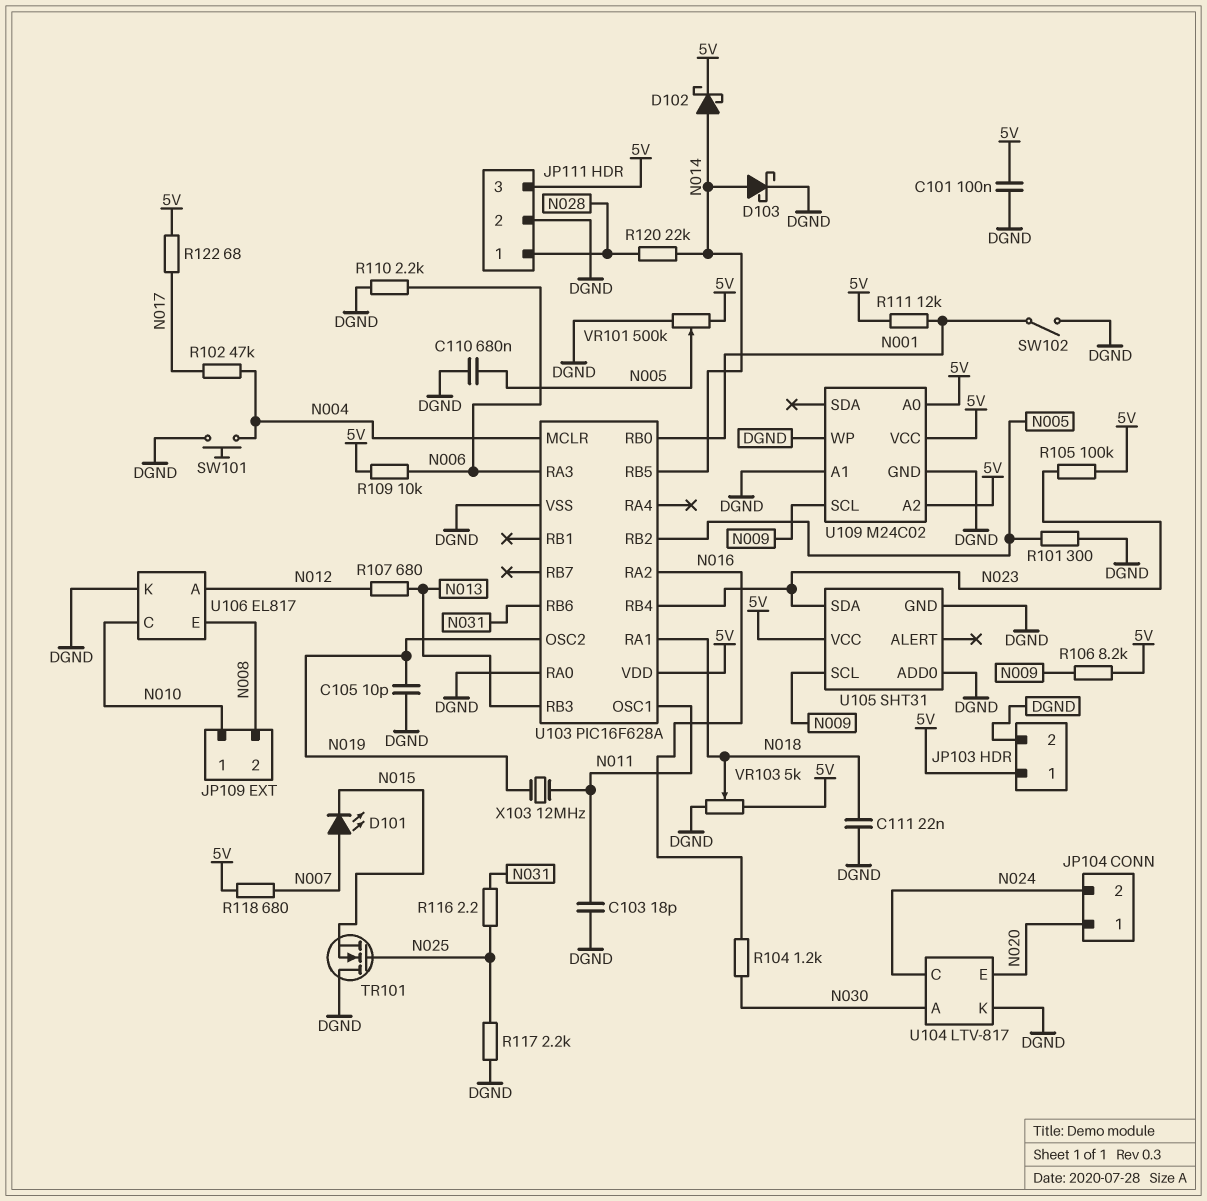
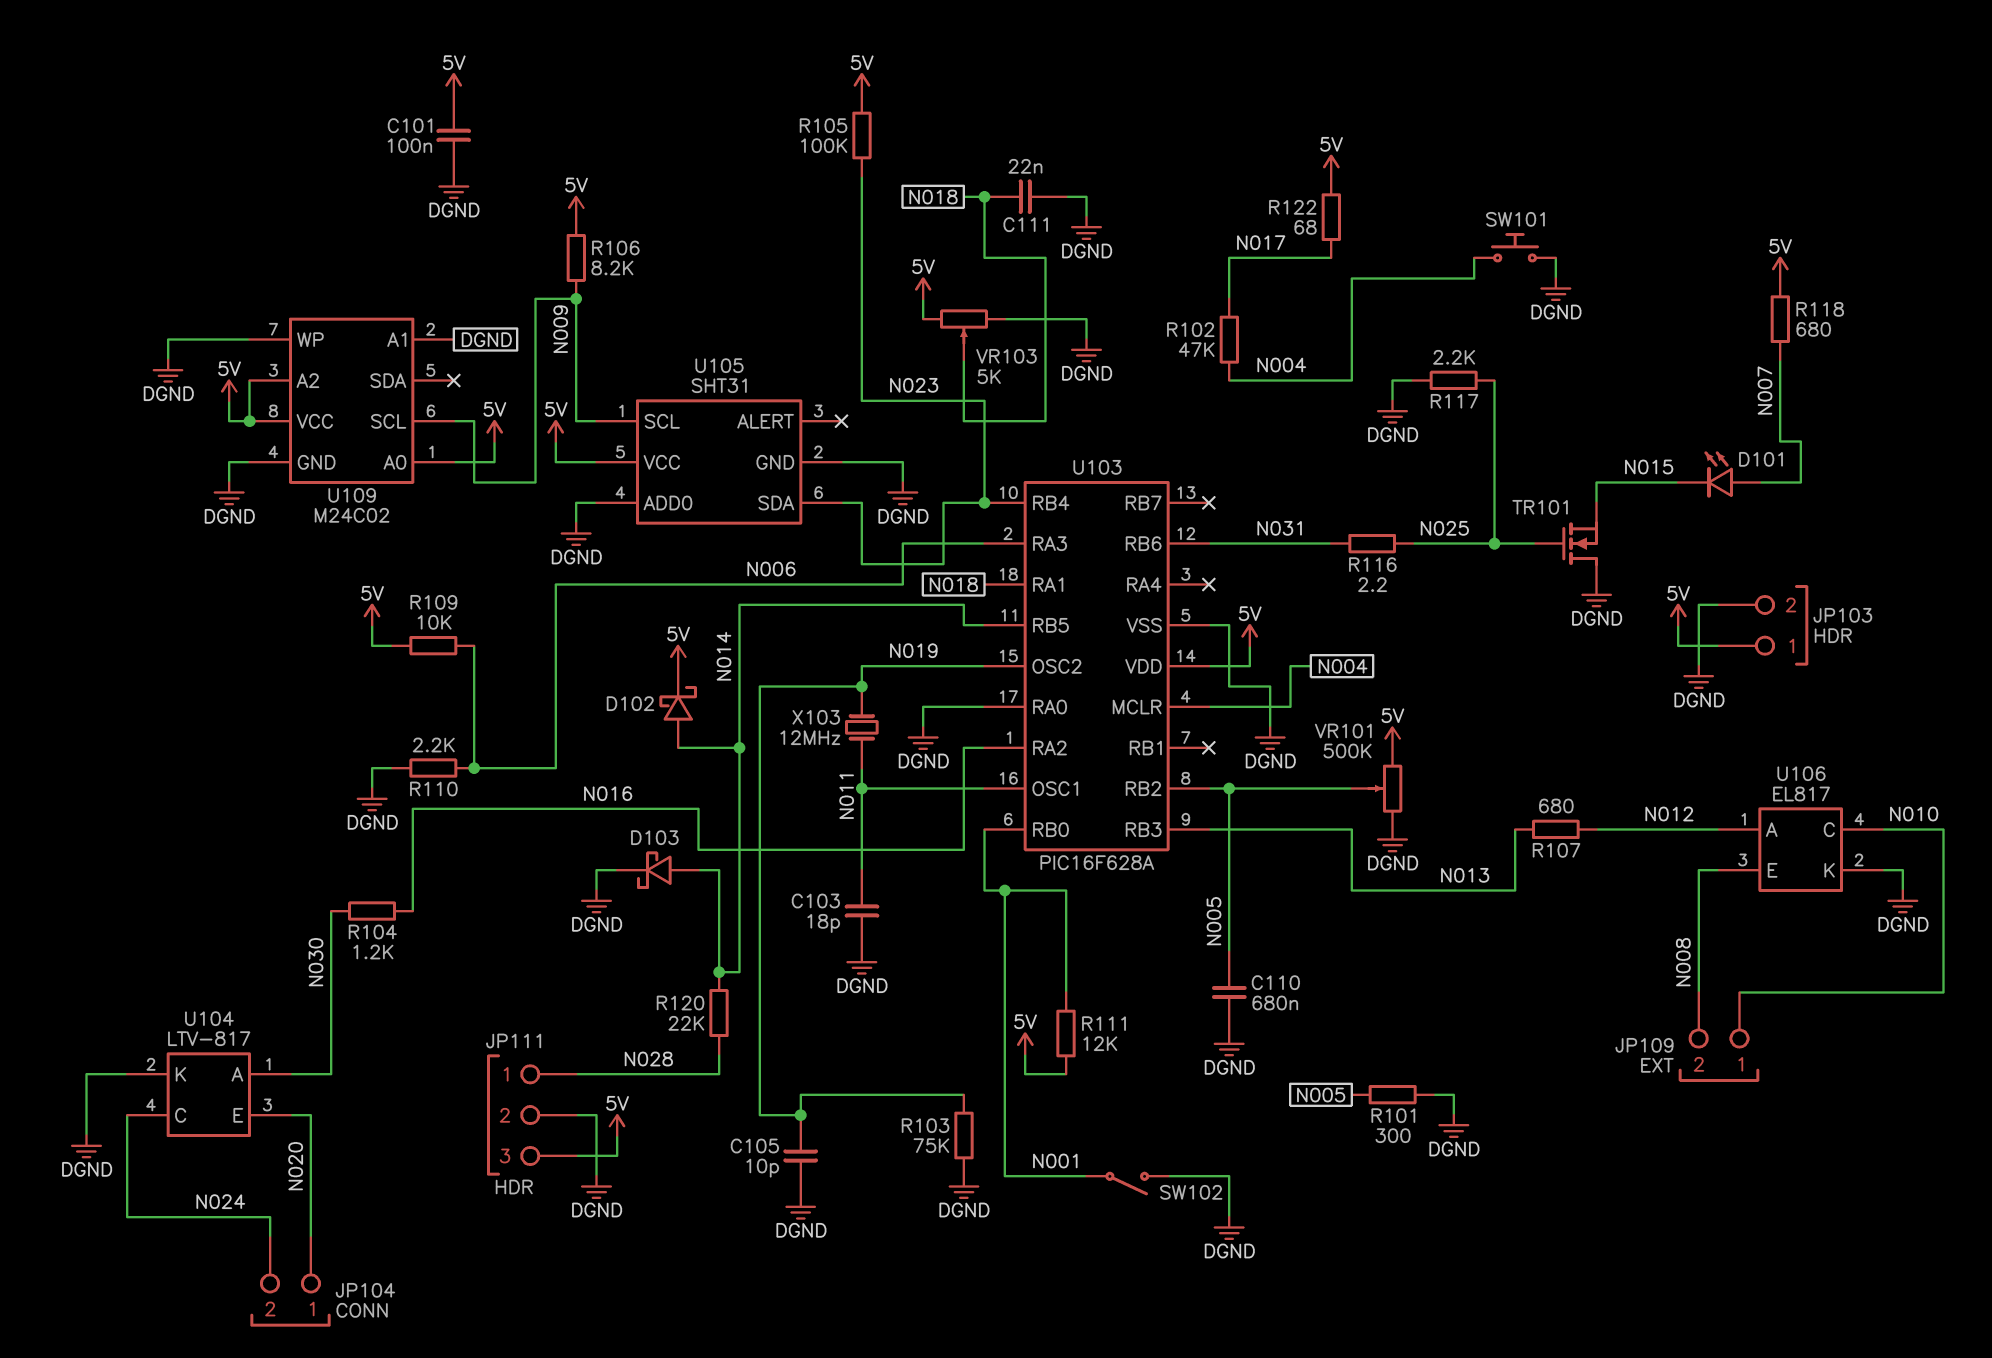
R103: none -> 75k (DGND, N019)

